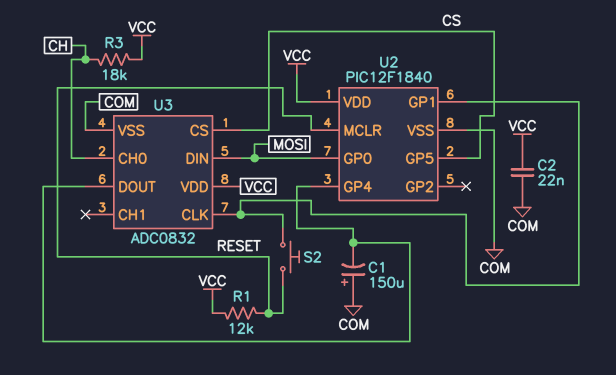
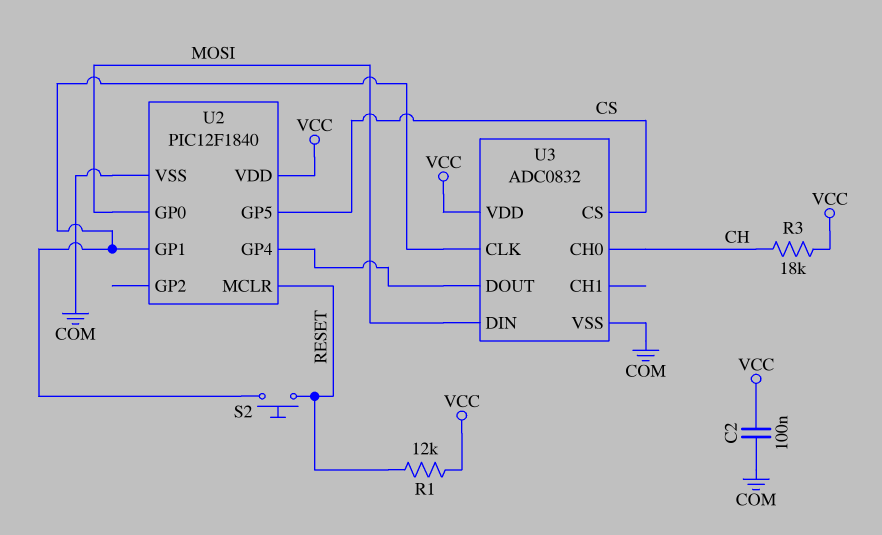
C1: 150uF (plus COM, minus U2/GP4) -> none
C2: 22nF (COM, VCC) -> 100nF (COM, VCC)

